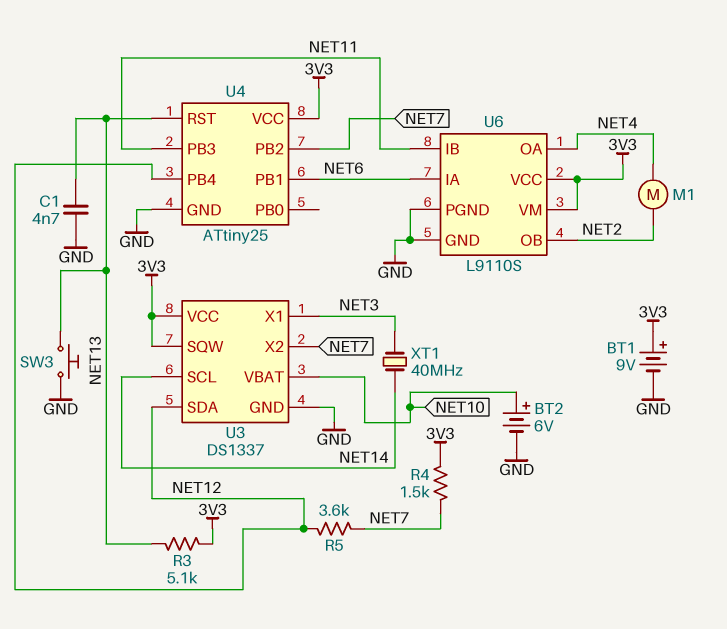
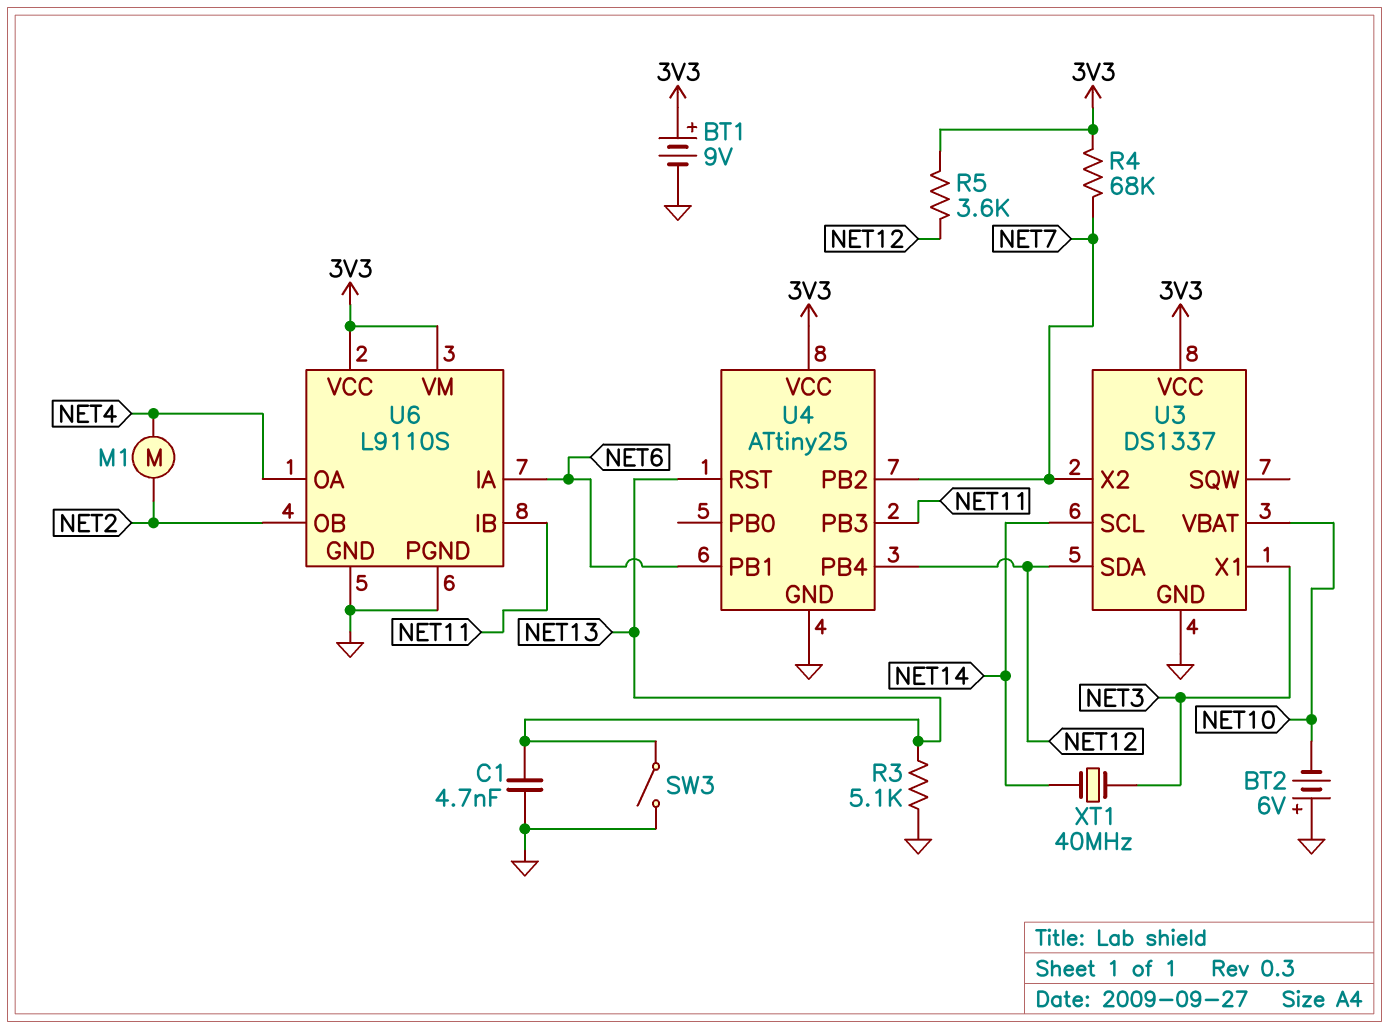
BT2: 6V (plus NET10, minus GND) -> 6V (plus GND, minus NET10)
R3: 5.1k (3V3, NET13) -> 5.1k (GND, NET13)
R4: 1.5k (3V3, NET7) -> 68k (3V3, NET7)
R5: 3.6k (NET7, NET12) -> 3.6k (3V3, NET12)
SW3: button (GND, NET13) -> switch (GND, NET13)
U3 pin SQW: 3V3 -> none

